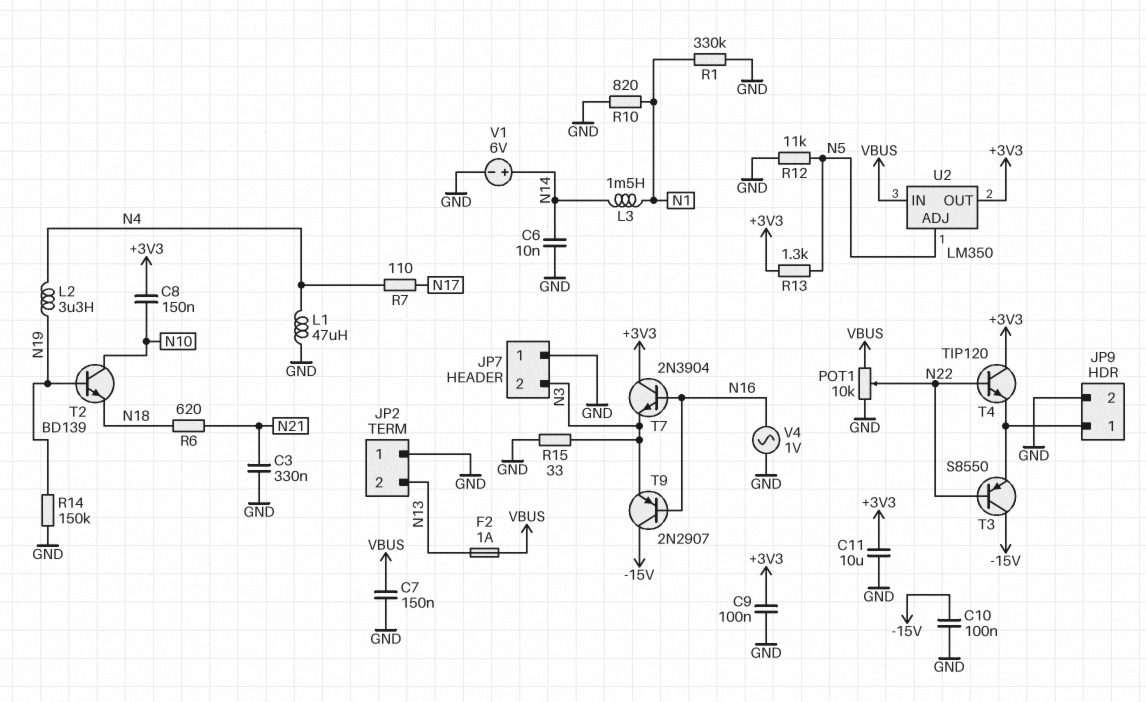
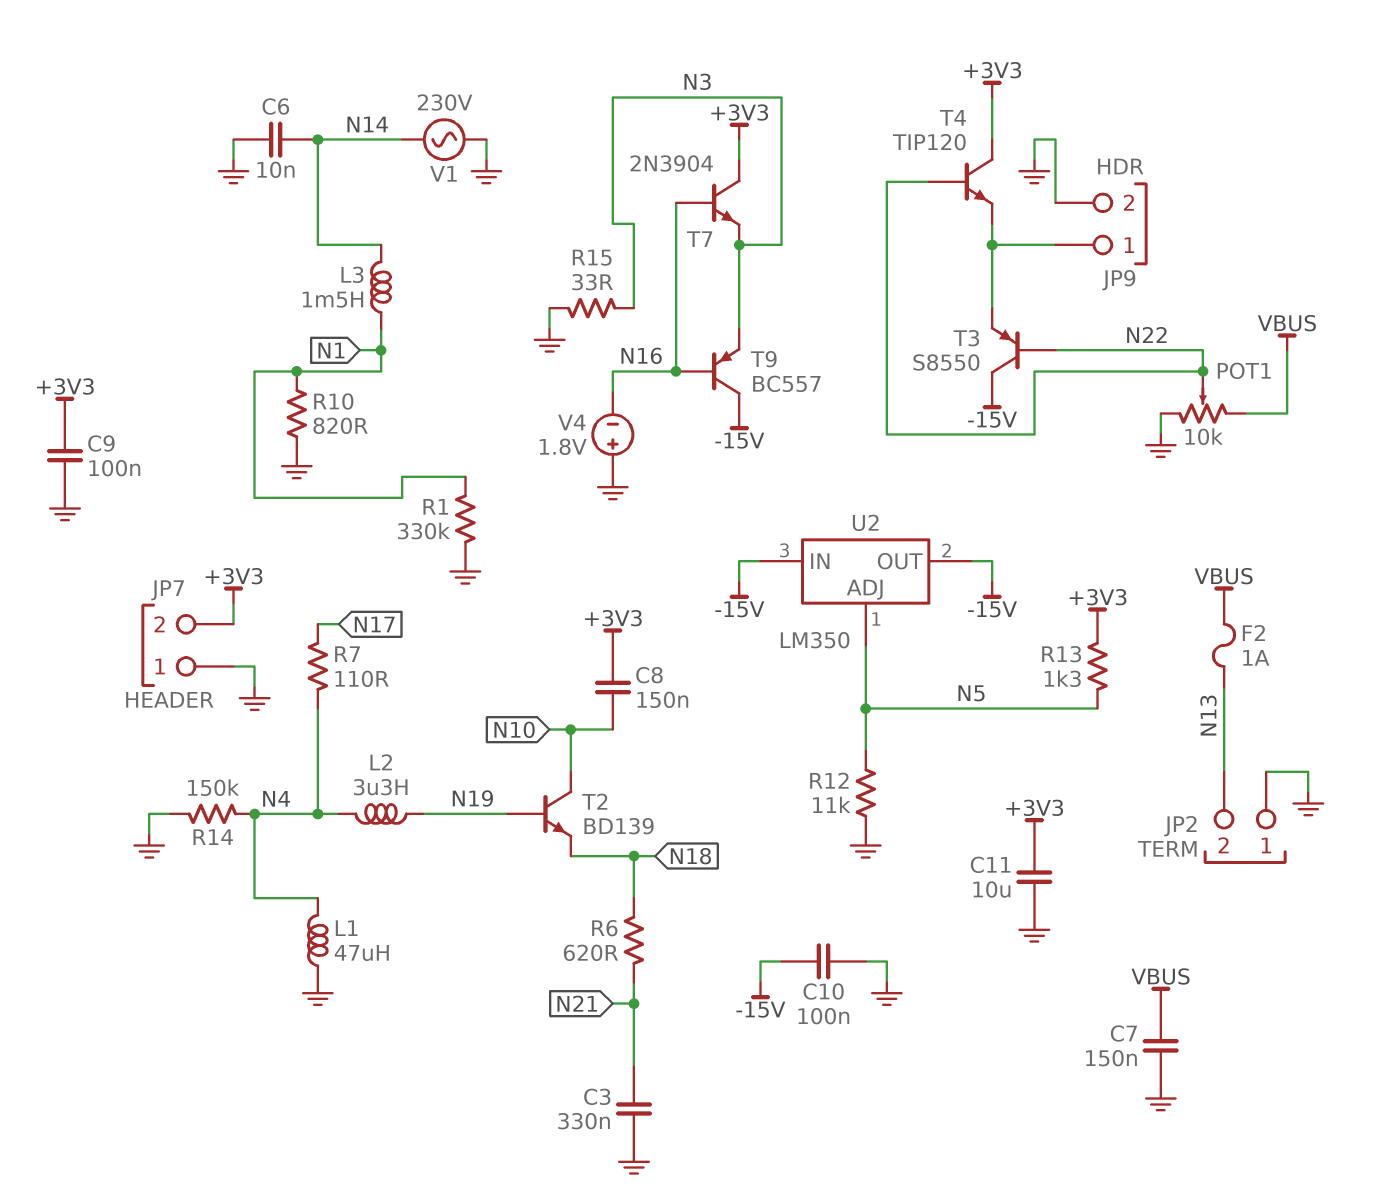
JP7 pin 2: N3 -> +3V3
R14: 150k (GND, N19) -> 150k (GND, N4)
T9: PNP 2N2907 (B N16, C -15V, E N3) -> PNP BC557 (B N16, C -15V, E N3)
U2 pin IN: VBUS -> -15V
U2 pin OUT: +3V3 -> -15V
V1: 6V (plus N14, minus GND) -> AC 230V (GND, N14)
V4: AC 1V (GND, N16) -> 1.8V (plus GND, minus N16)

